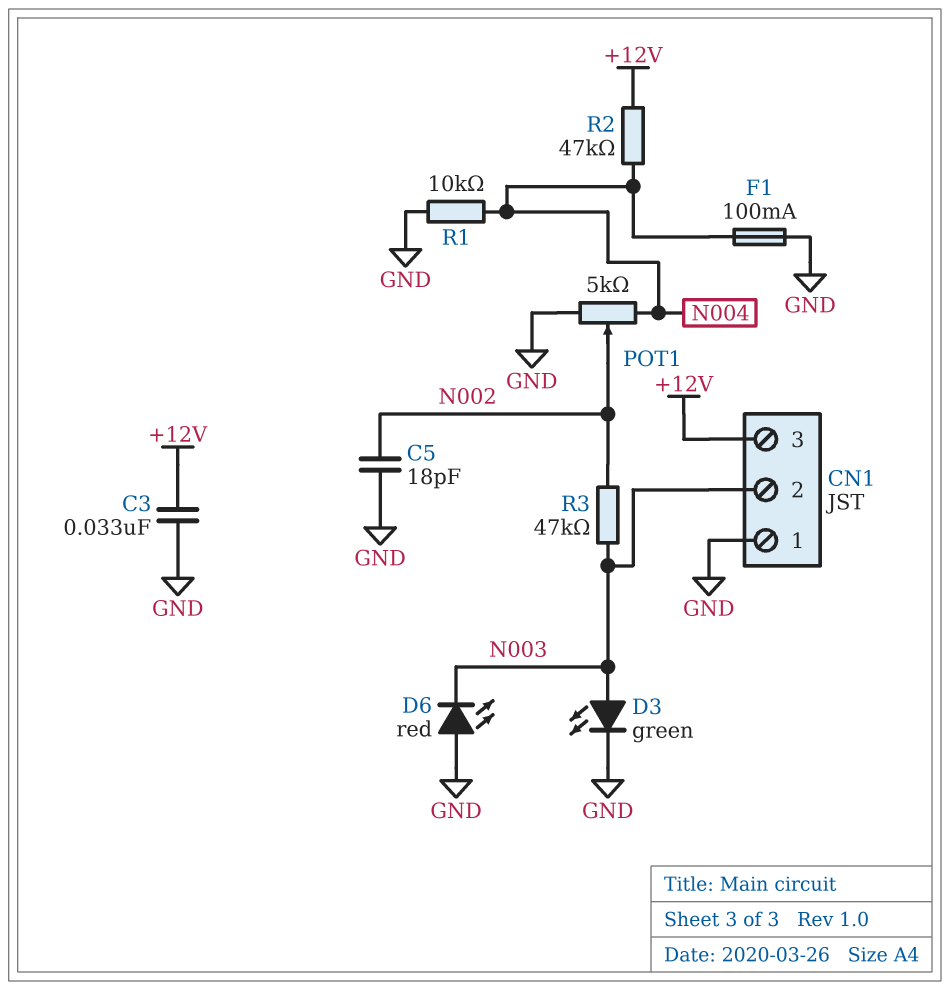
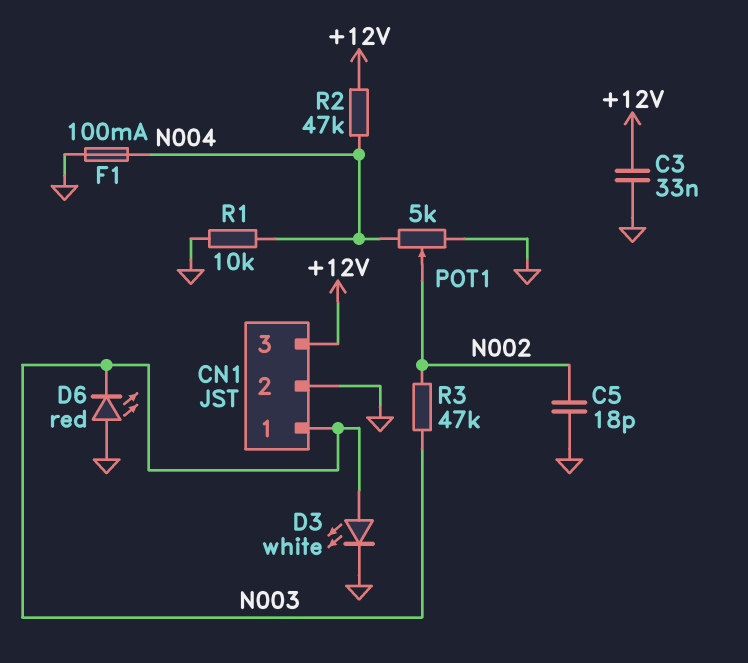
CN1 pin 1: GND -> N003
CN1 pin 2: N003 -> GND
D3: LED green (A N003, K GND) -> LED white (A N003, K GND)

